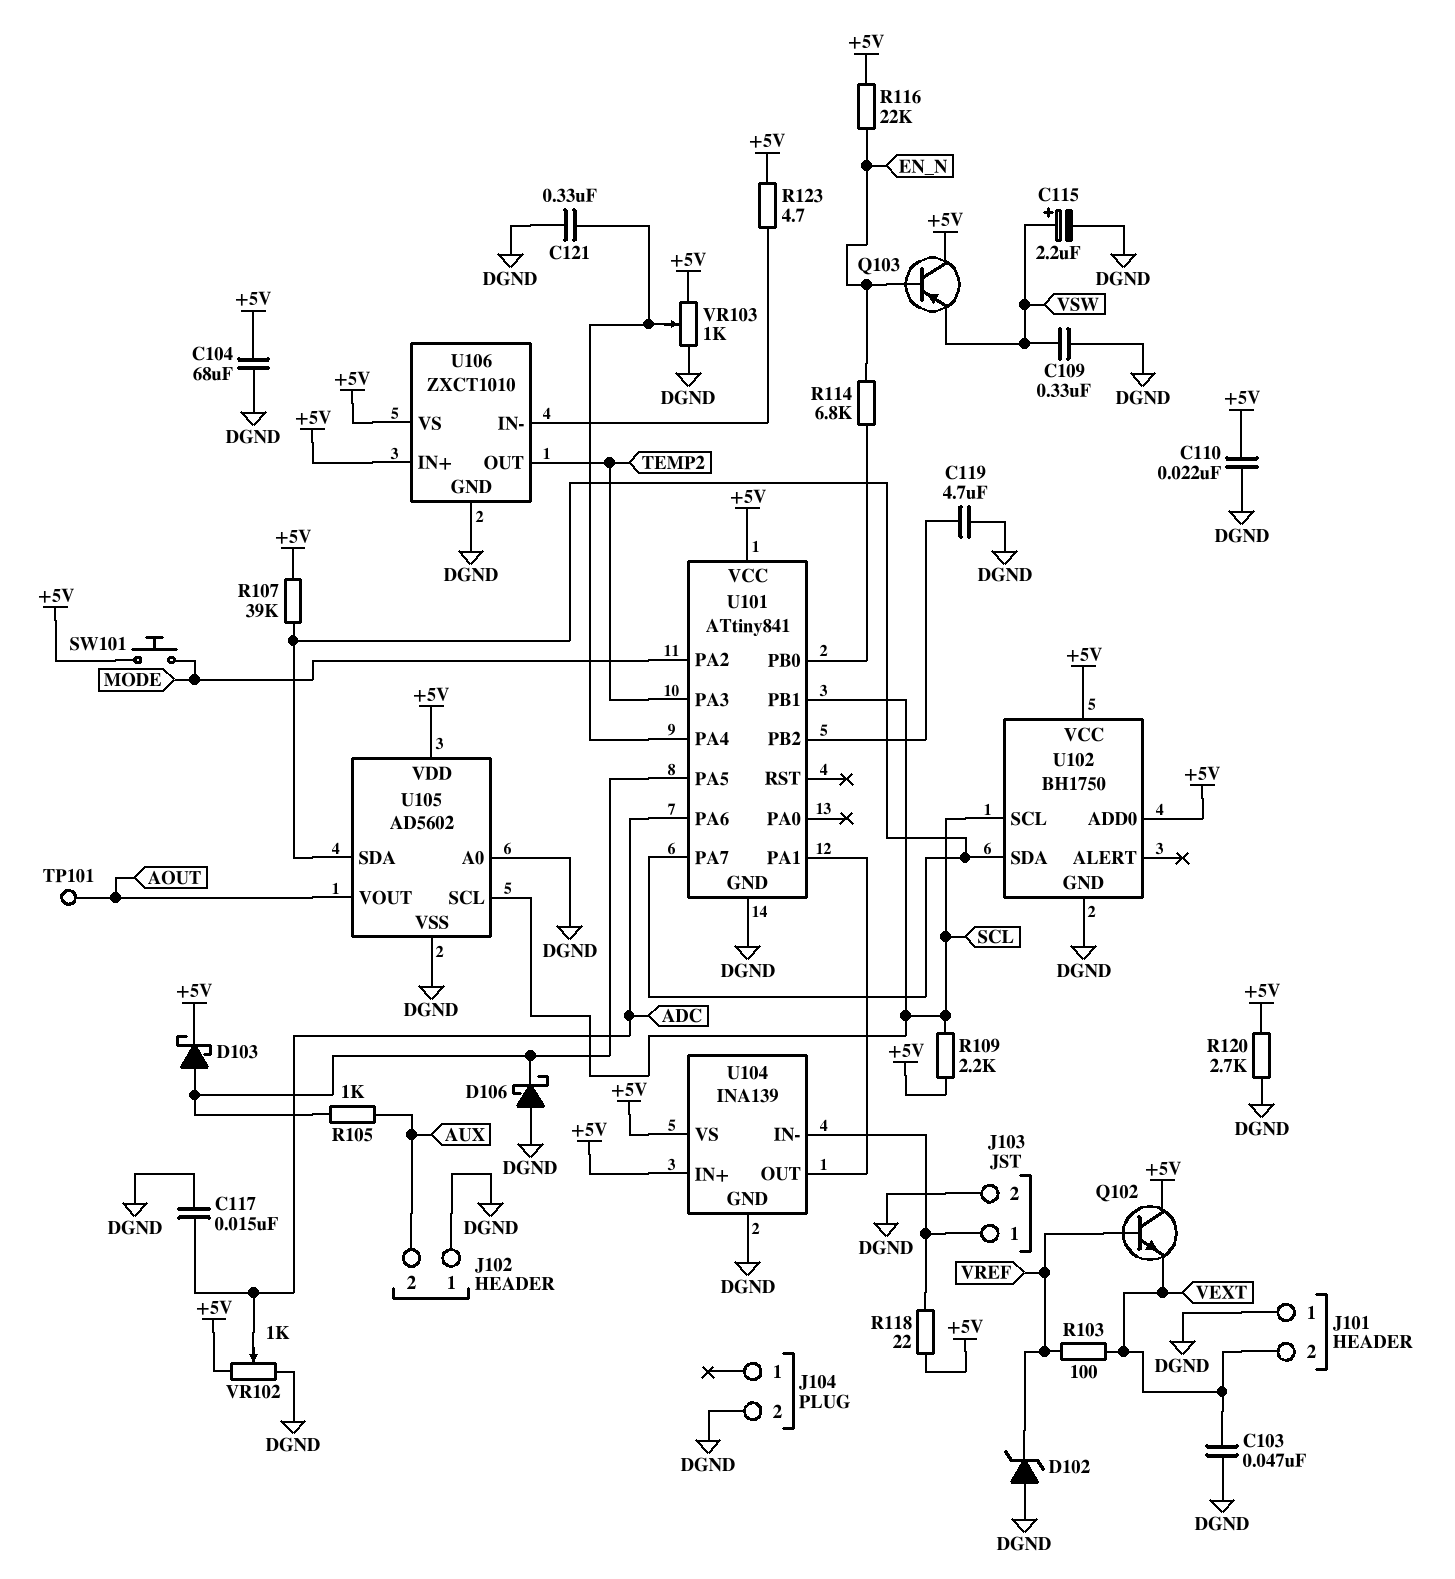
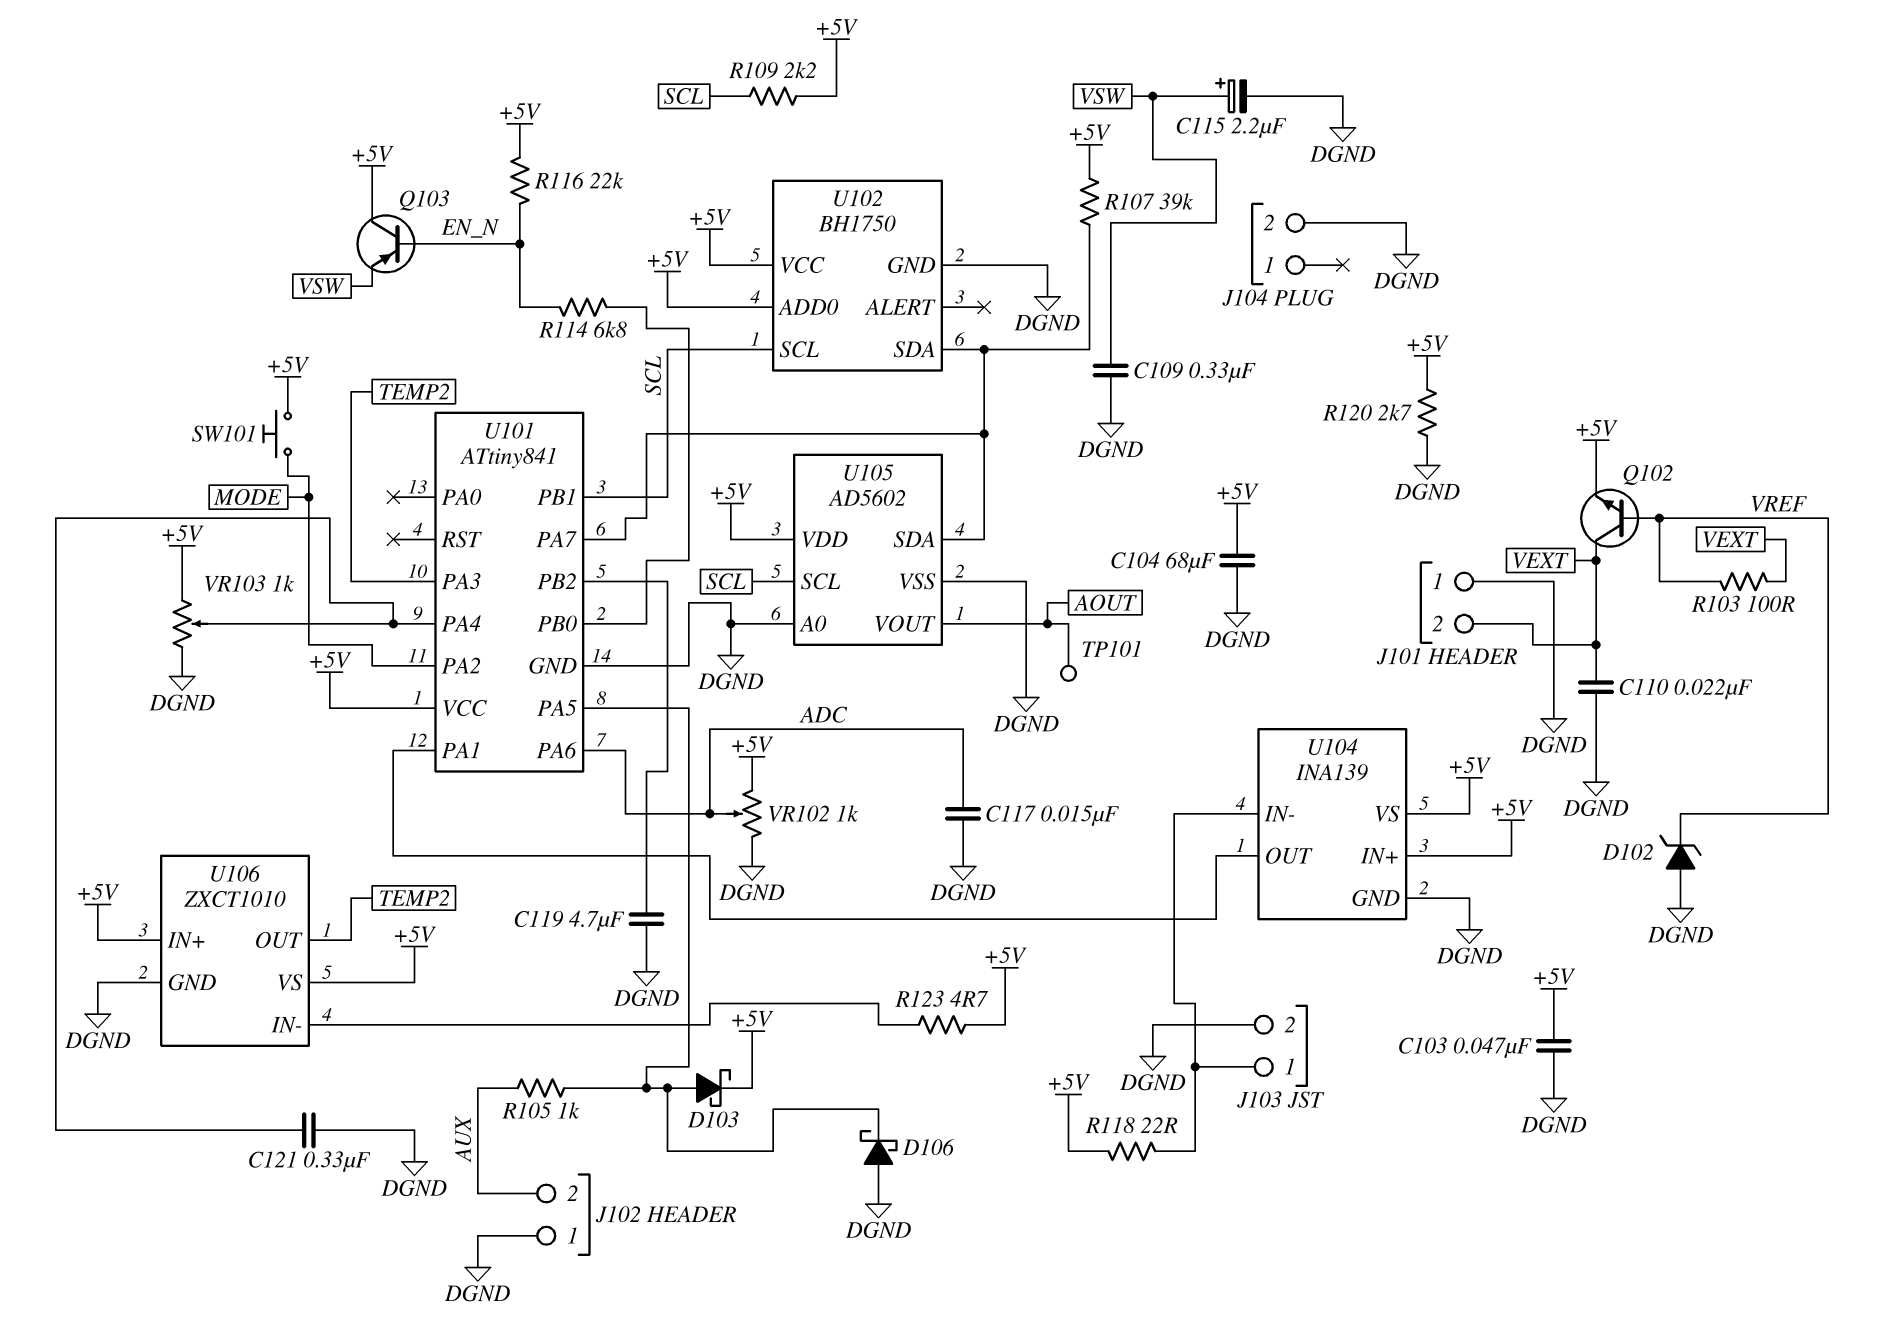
C103: 47nF (DGND, VEXT) -> 47nF (+5V, DGND)
C110: 22nF (+5V, DGND) -> 22nF (DGND, VEXT)
Q102: NPN (B VREF, C +5V, E VEXT) -> NPN (B VREF, C VEXT, E +5V)

